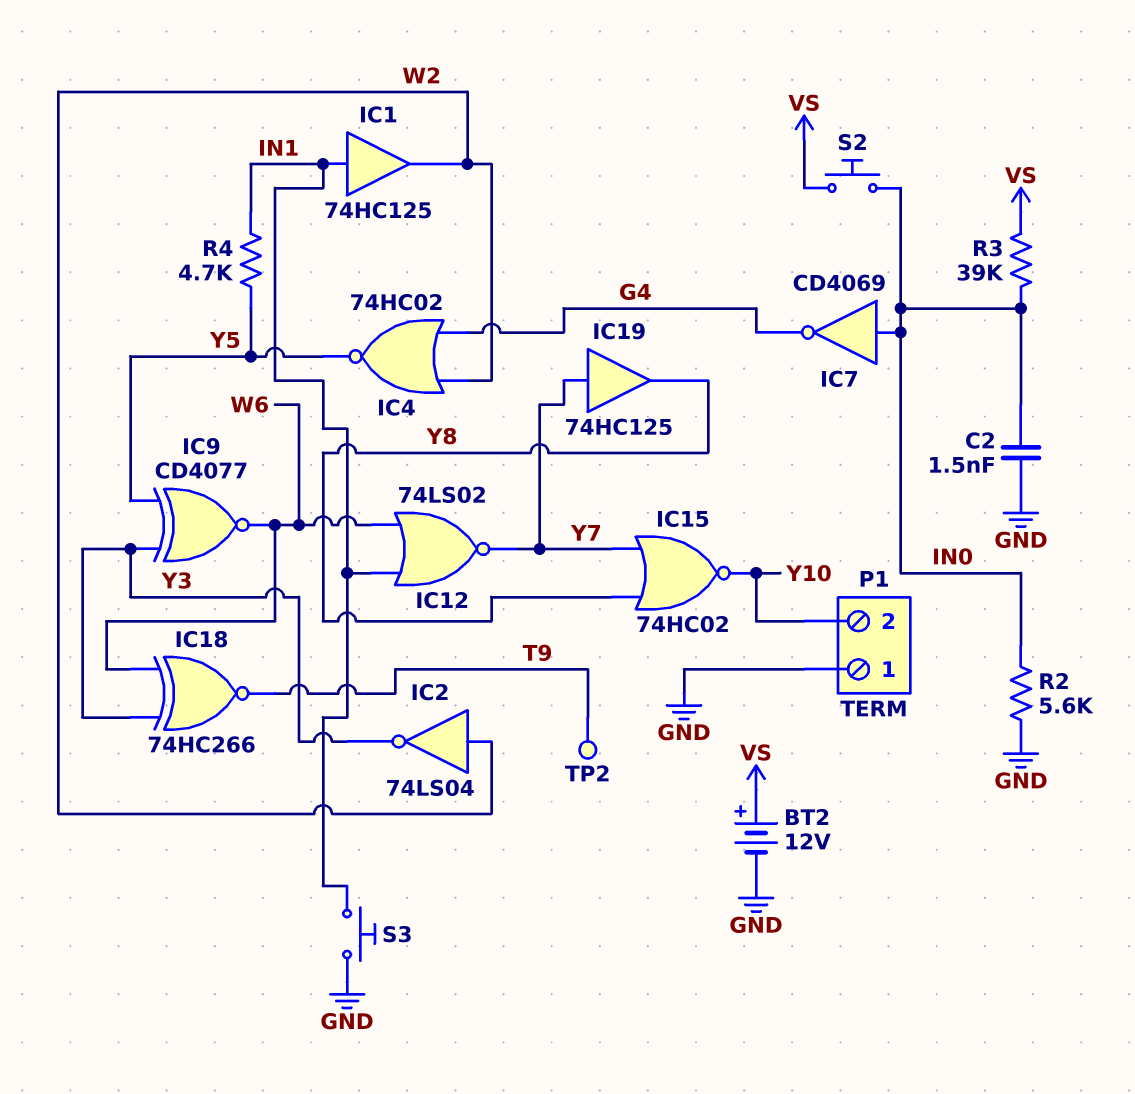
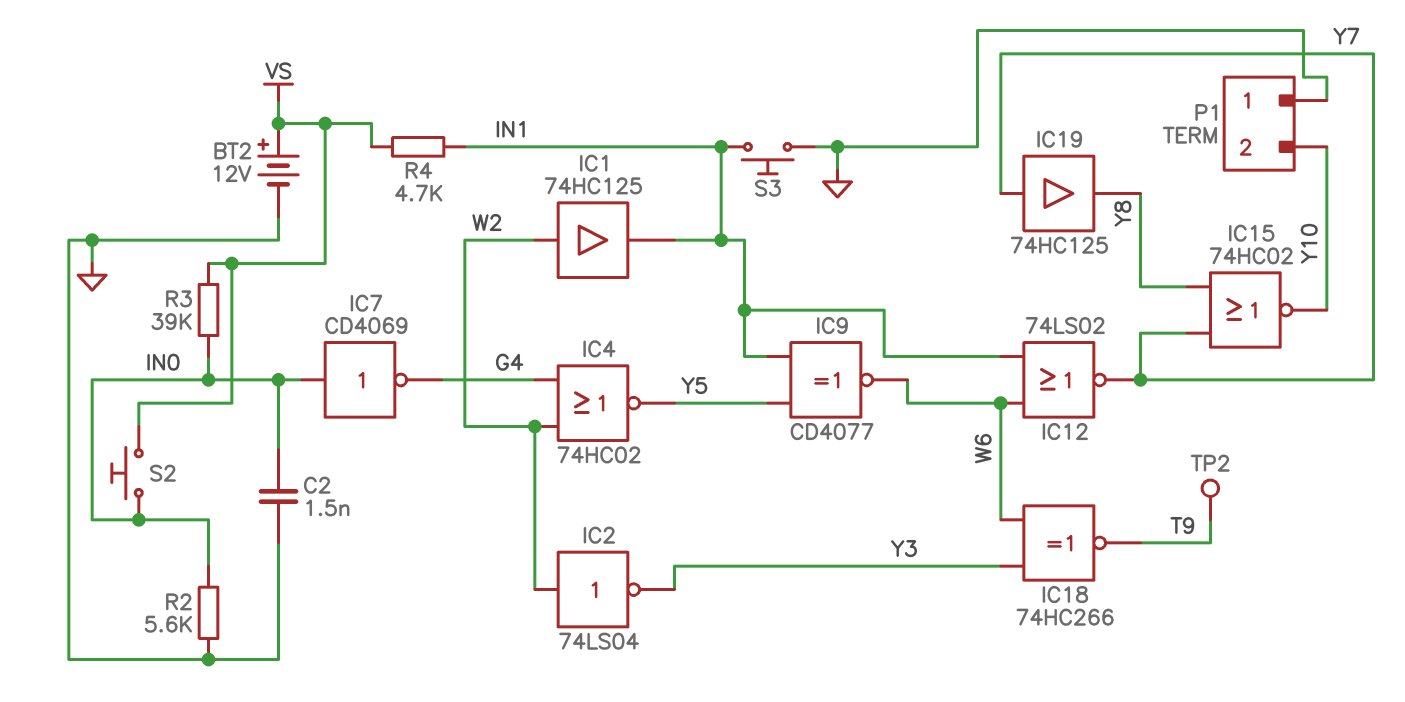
IC1: buffer 74HC125 (in IN1, out W2) -> buffer 74HC125 (in W2, out IN1)
IC9: XNOR CD4077 (in Y3, in Y5, out W6) -> XNOR CD4077 (in IN1, in Y5, out W6)
R4: 4.7k (IN1, Y5) -> 4.7k (IN1, VS)

